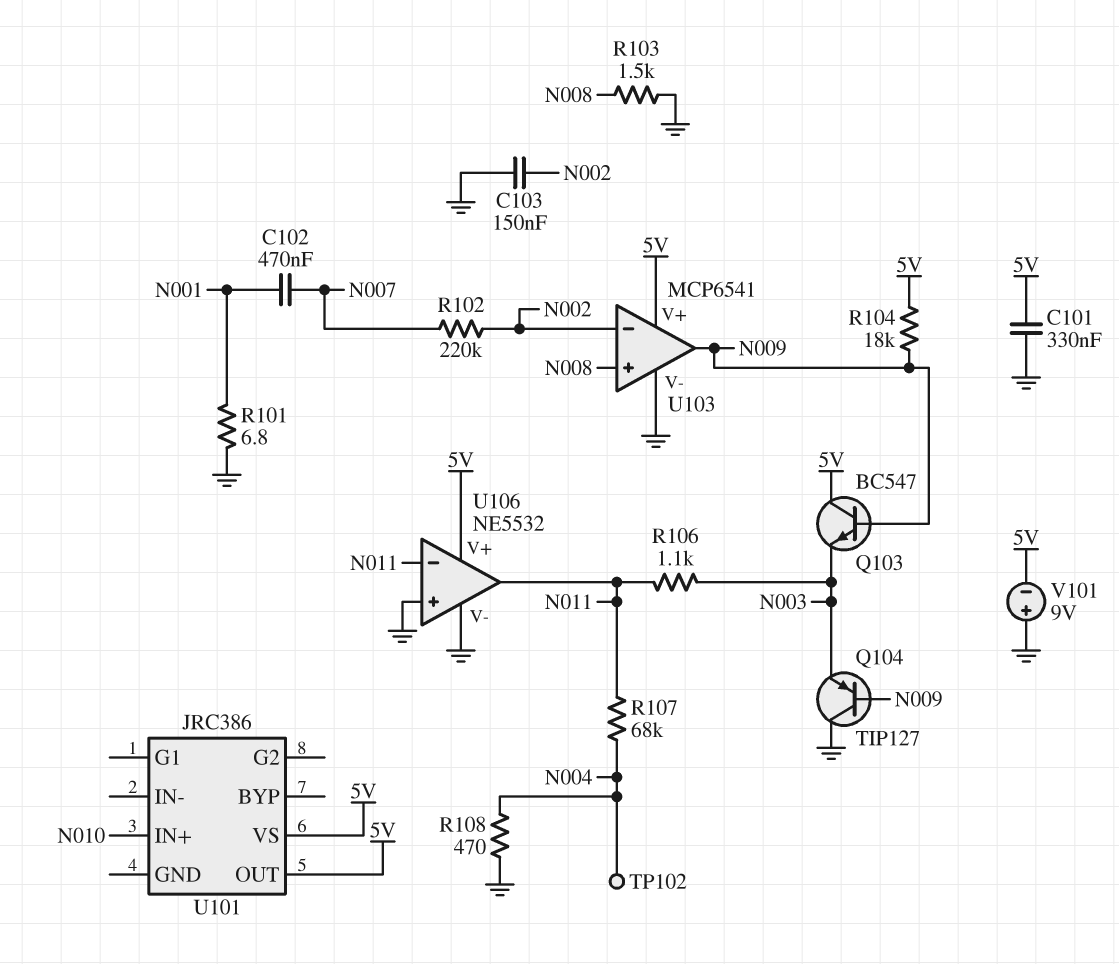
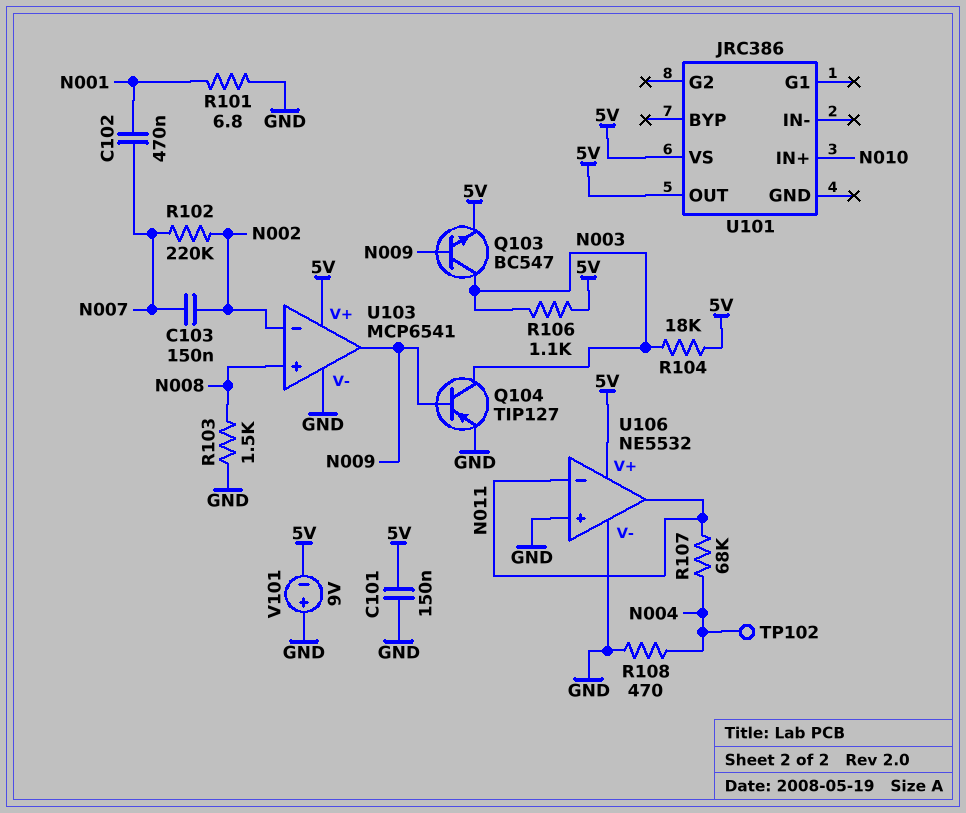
C101: 330nF (5V, GND) -> 150nF (5V, GND)
C103: 150nF (GND, N002) -> 150nF (N002, N007)
Q103: NPN BC547 (B N009, C 5V, E N003) -> NPN BC547 (B N009, C N003, E 5V)
Q104: PNP TIP127 (B N009, C GND, E N003) -> PNP TIP127 (B N009, C N003, E GND)
R104: 18k (5V, N009) -> 18k (5V, N003)
R106: 1.1k (N003, N011) -> 1.1k (5V, N003)

